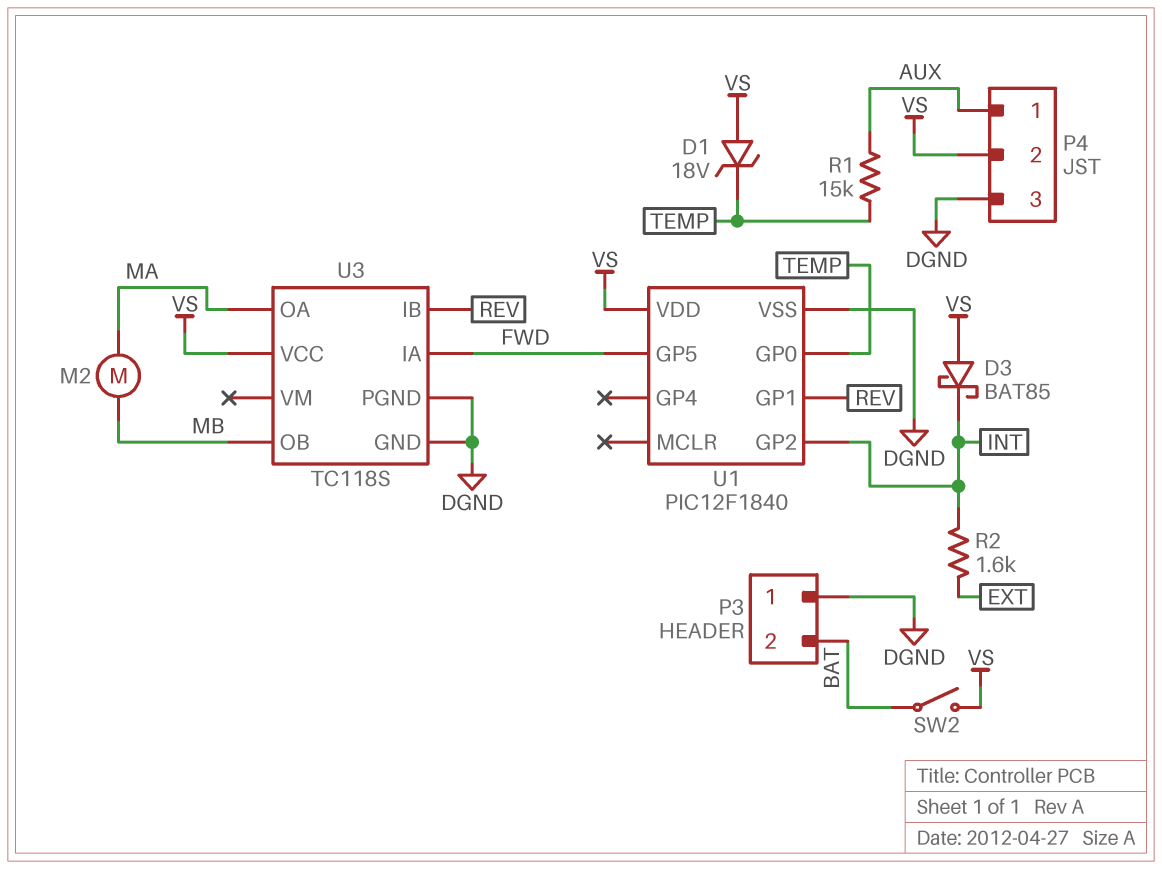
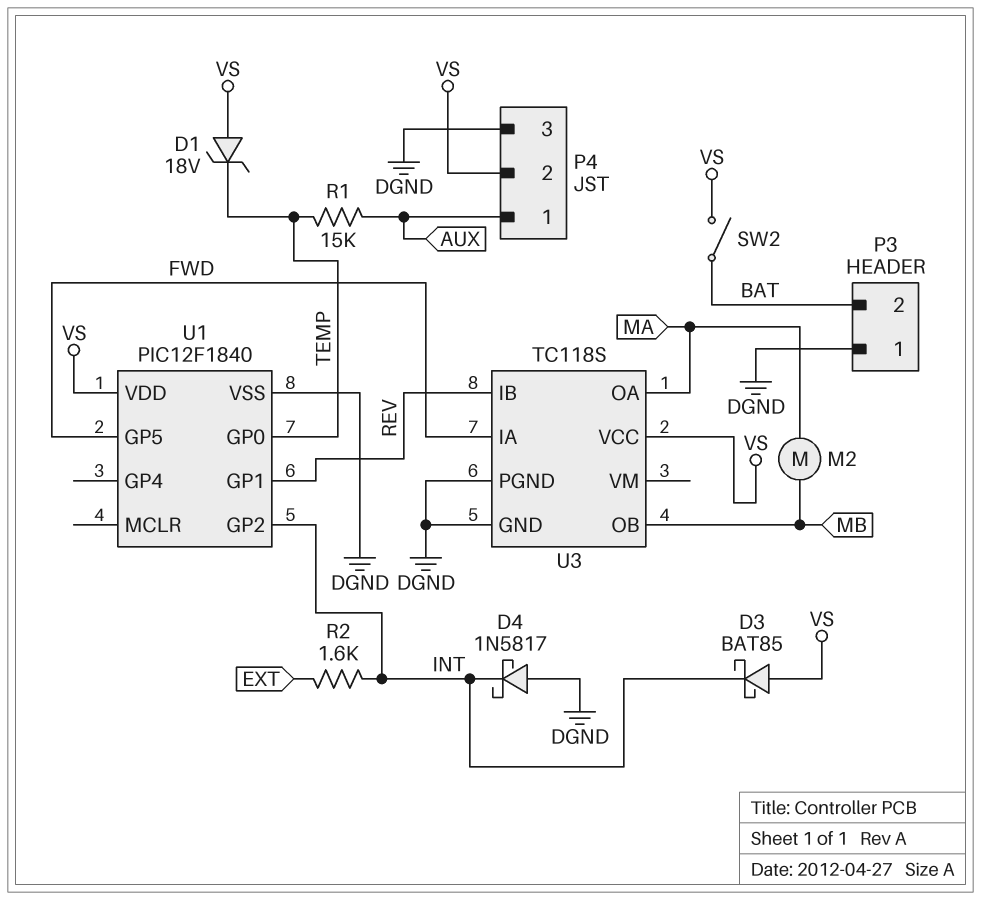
D4: none -> schottky 1N5817 (A DGND, K INT)

